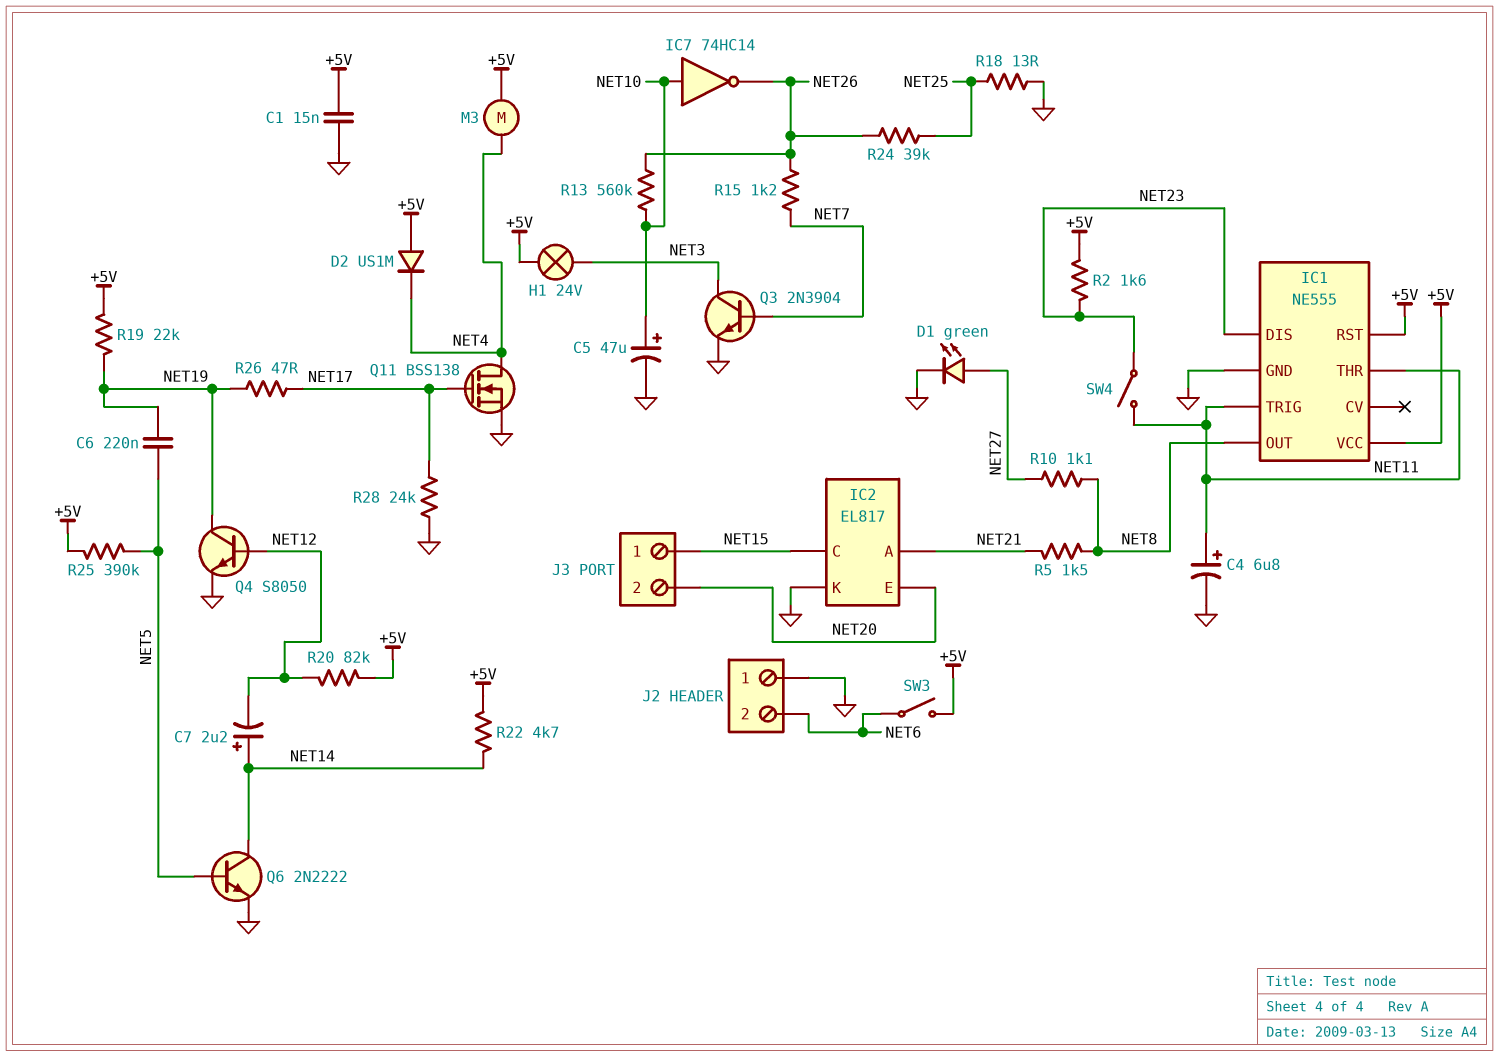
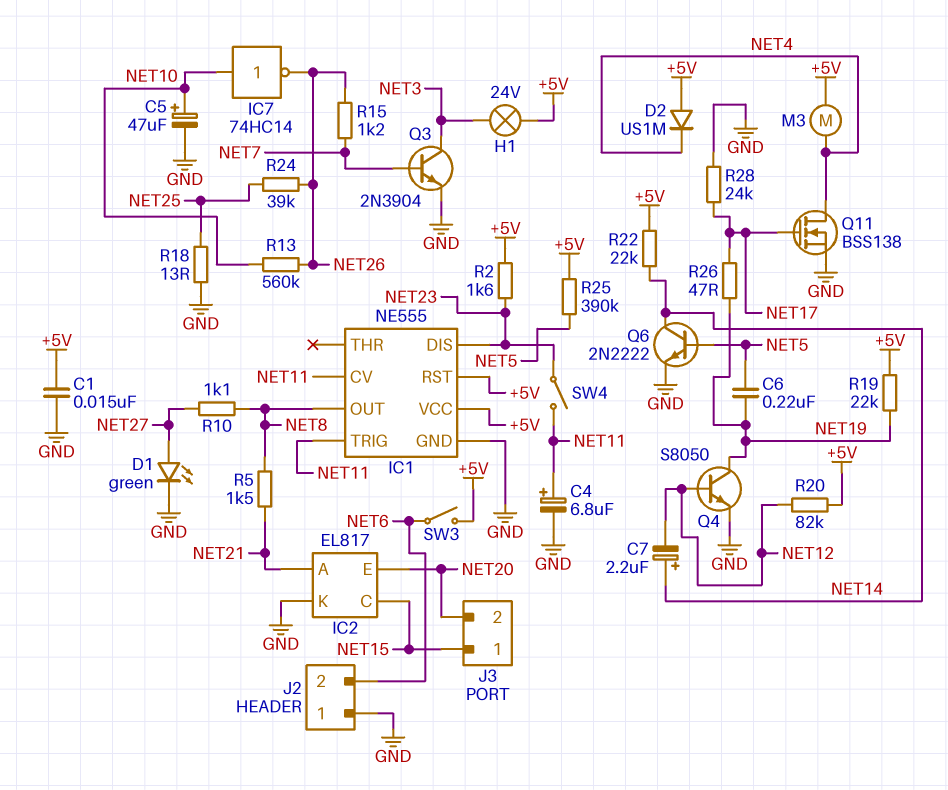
IC1 pin CV: none -> NET11
IC1 pin THR: NET11 -> none
R22: 4.7k (+5V, NET14) -> 22k (+5V, NET14)

